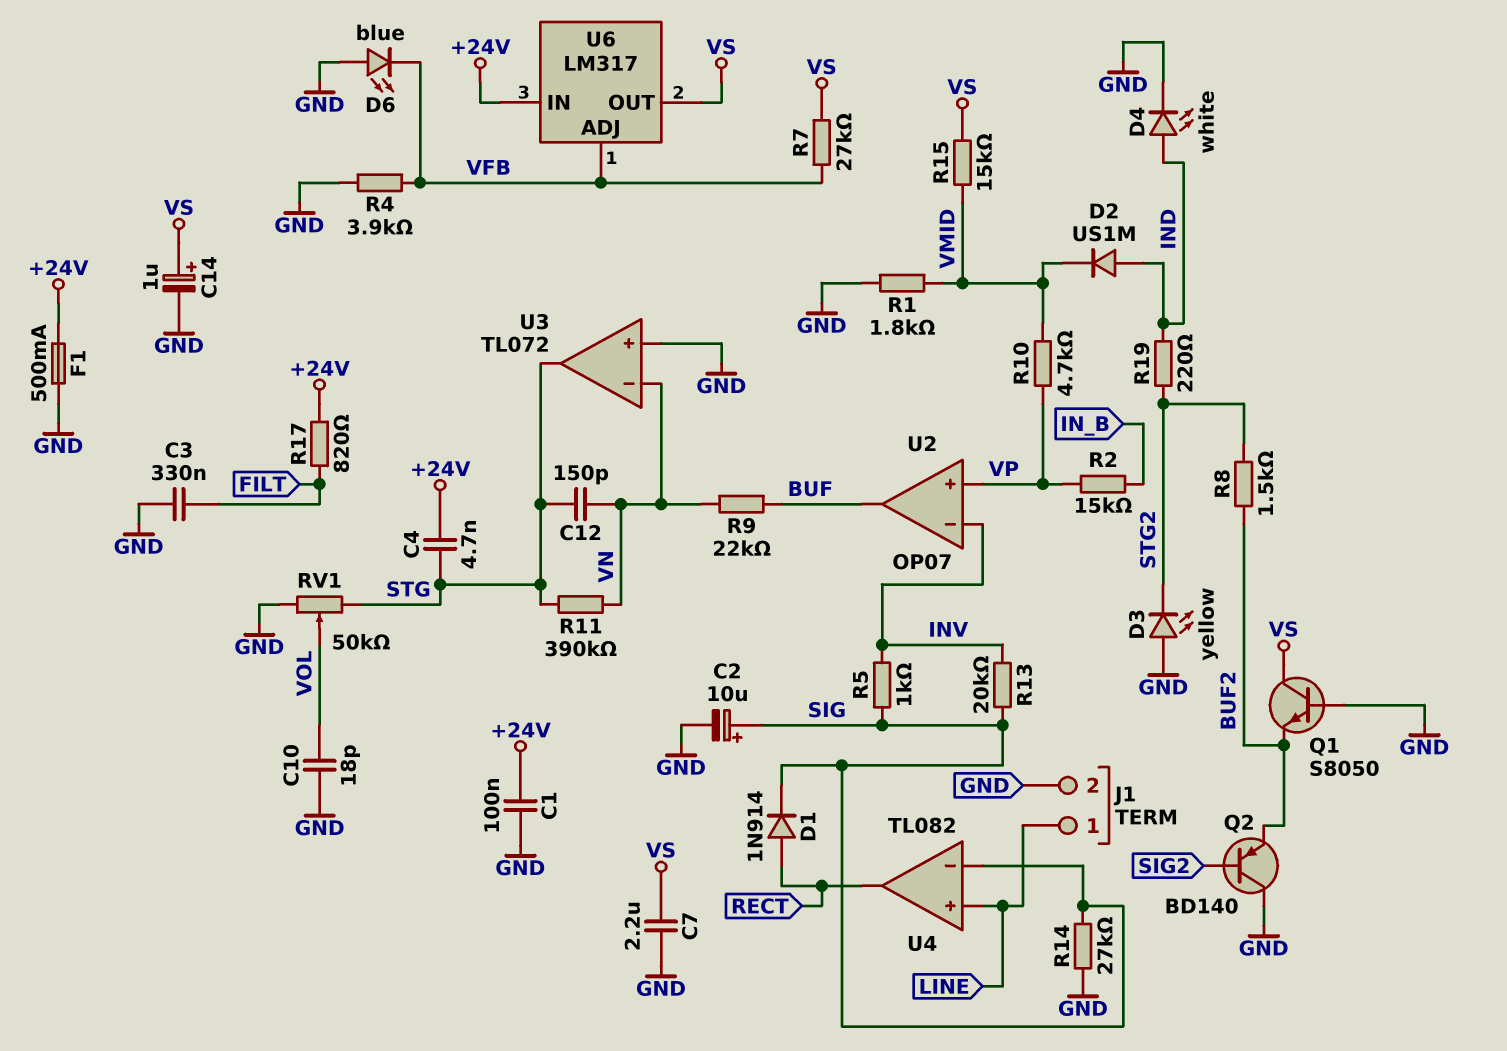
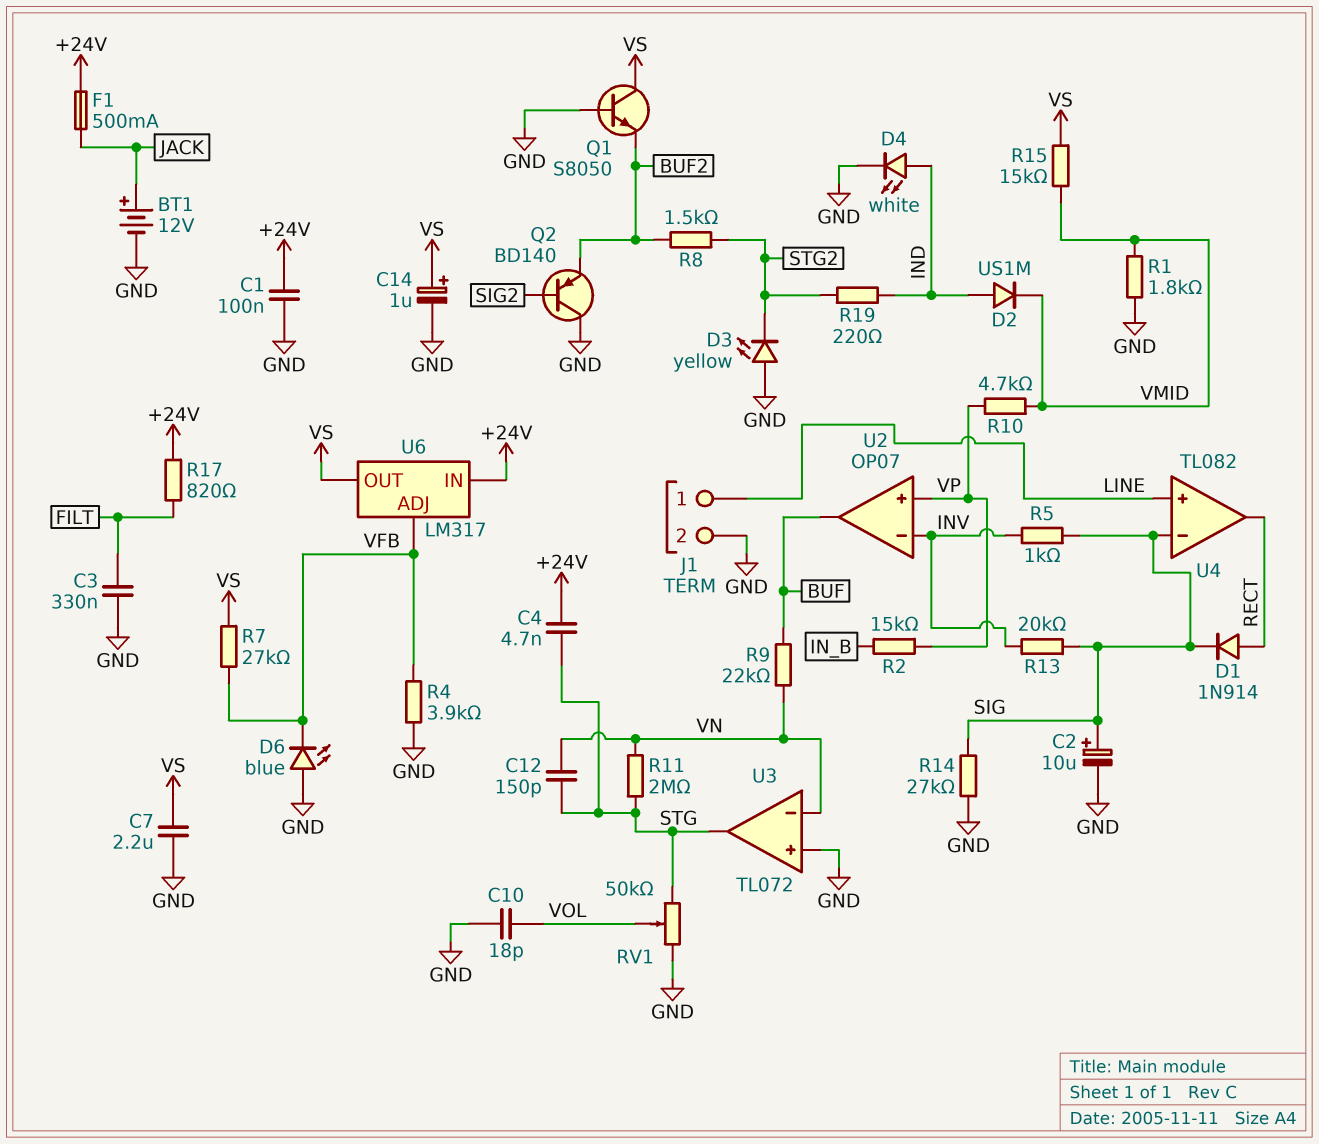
BT1: none -> 12V (plus JACK, minus GND)
F1: 500mA (+24V, GND) -> 500mA (+24V, JACK)
R11: 390k (STG, VN) -> 2M (STG, VN)

